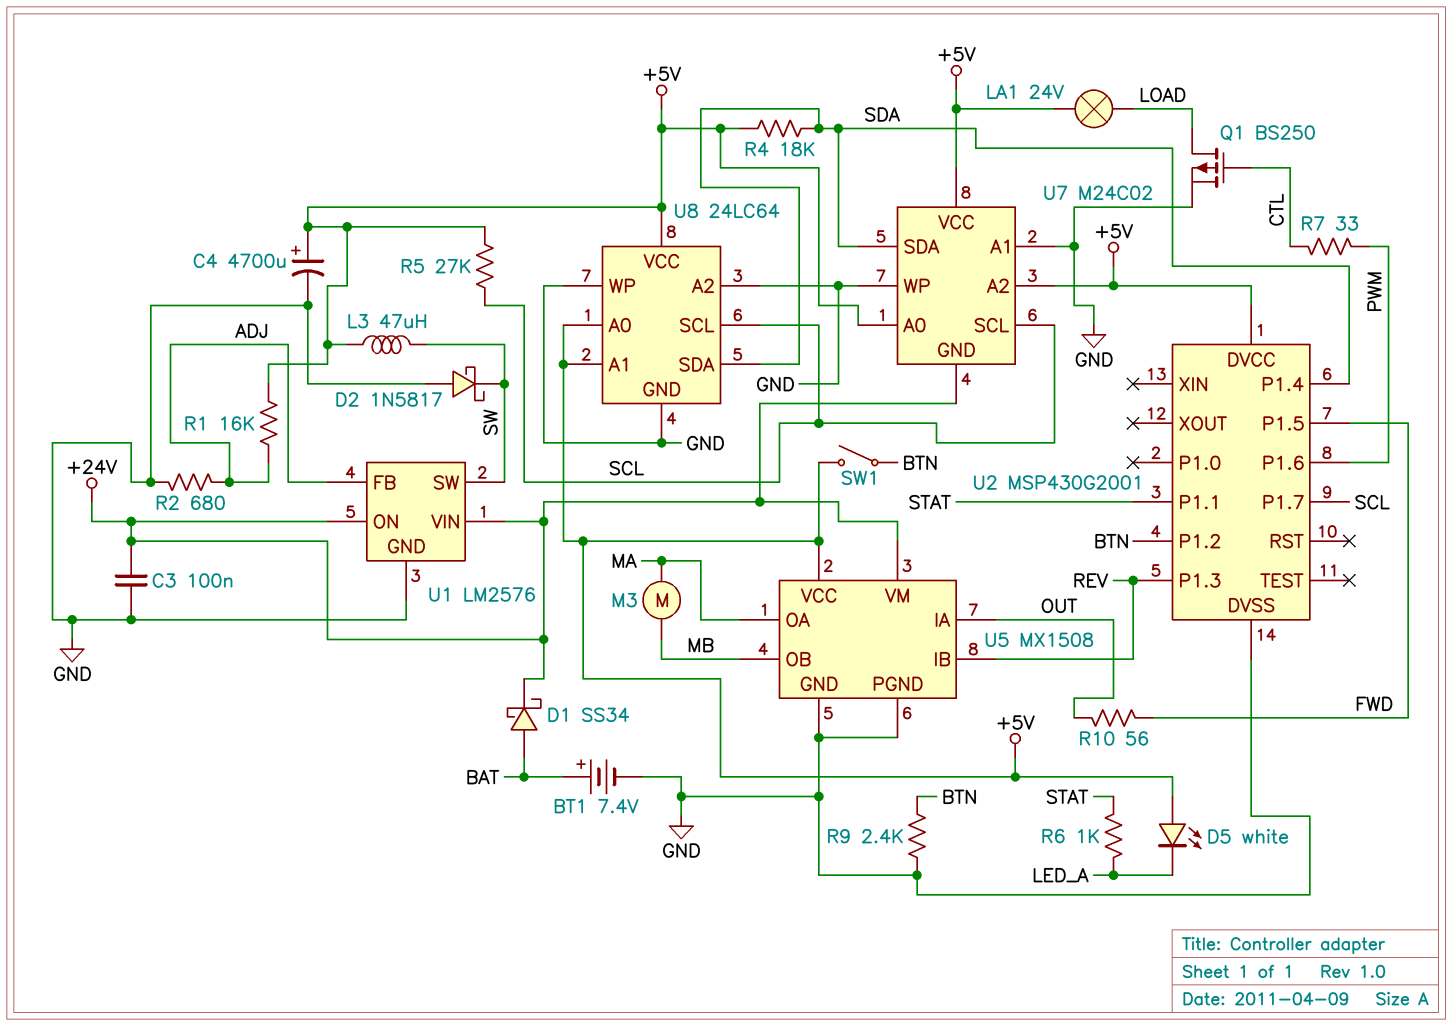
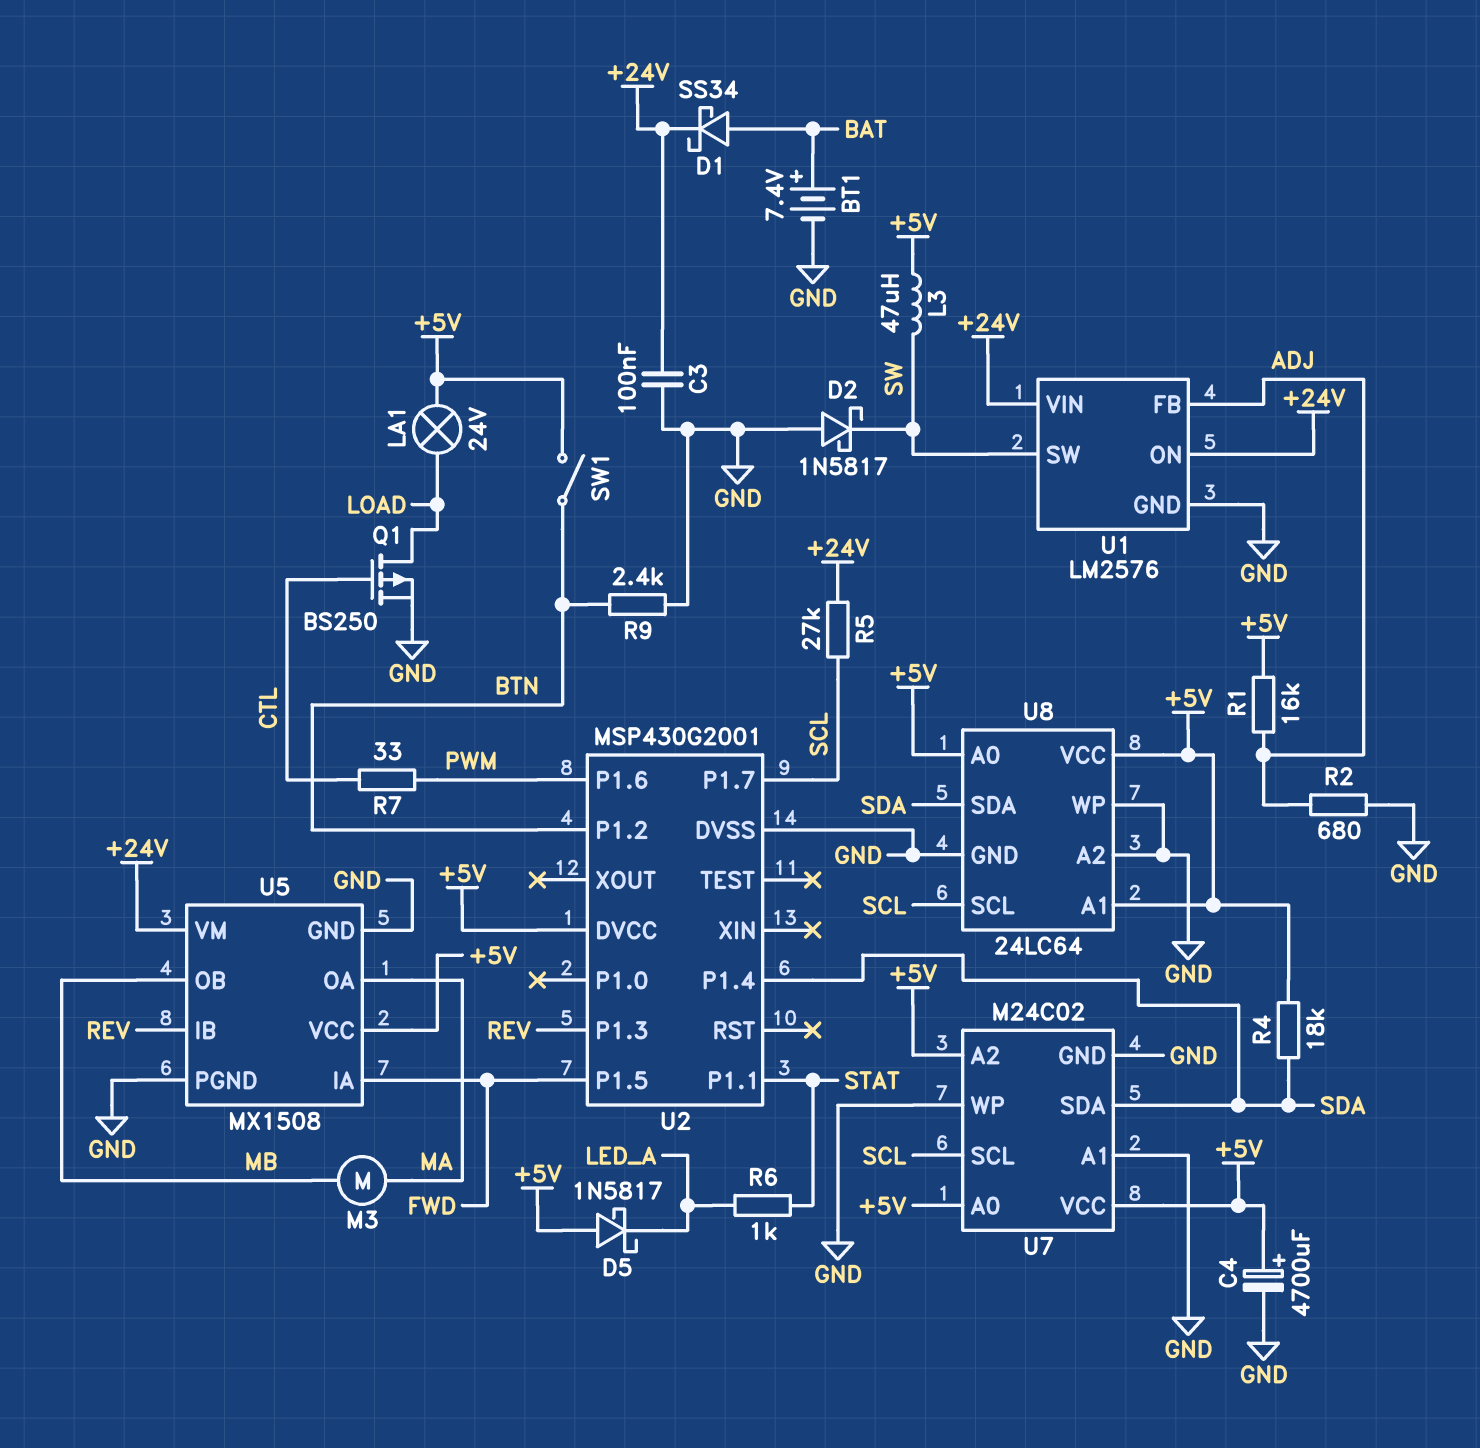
D5: LED white (A +5V, K LED_A) -> schottky 1N5817 (A +5V, K LED_A)
R5: 27k (+5V, SCL) -> 27k (+24V, SCL)
R10: 56 (FWD, OUT) -> none
U5 pin IA: OUT -> FWD
U7 pin GND: +24V -> GND

